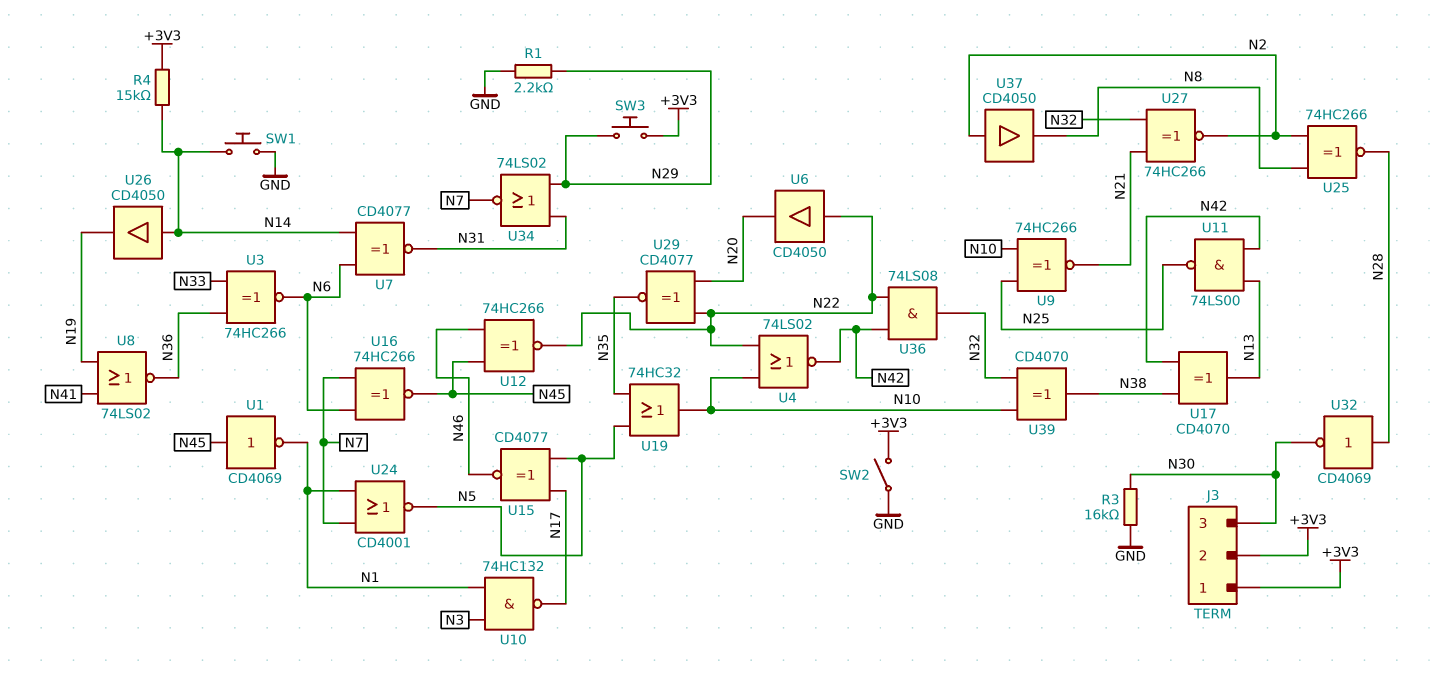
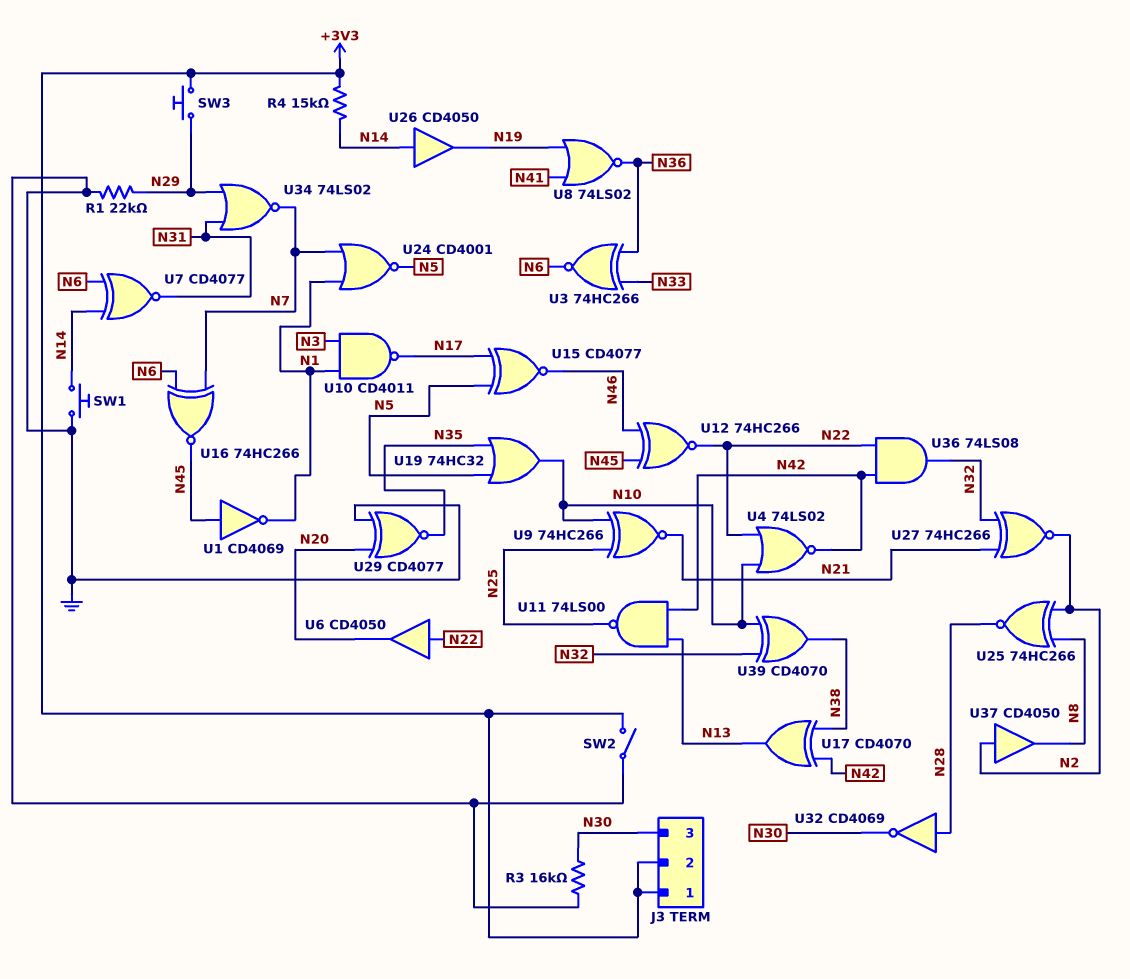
R1: 2.2k (GND, N29) -> 22k (GND, N29)
U10: NAND 74HC132 (in N1, in N3, out N17) -> NAND CD4011 (in N1, in N3, out N17)
U29: XNOR CD4077 (in N20, in N22, out N35) -> XNOR CD4077 (in GND, in N20, out N35)

